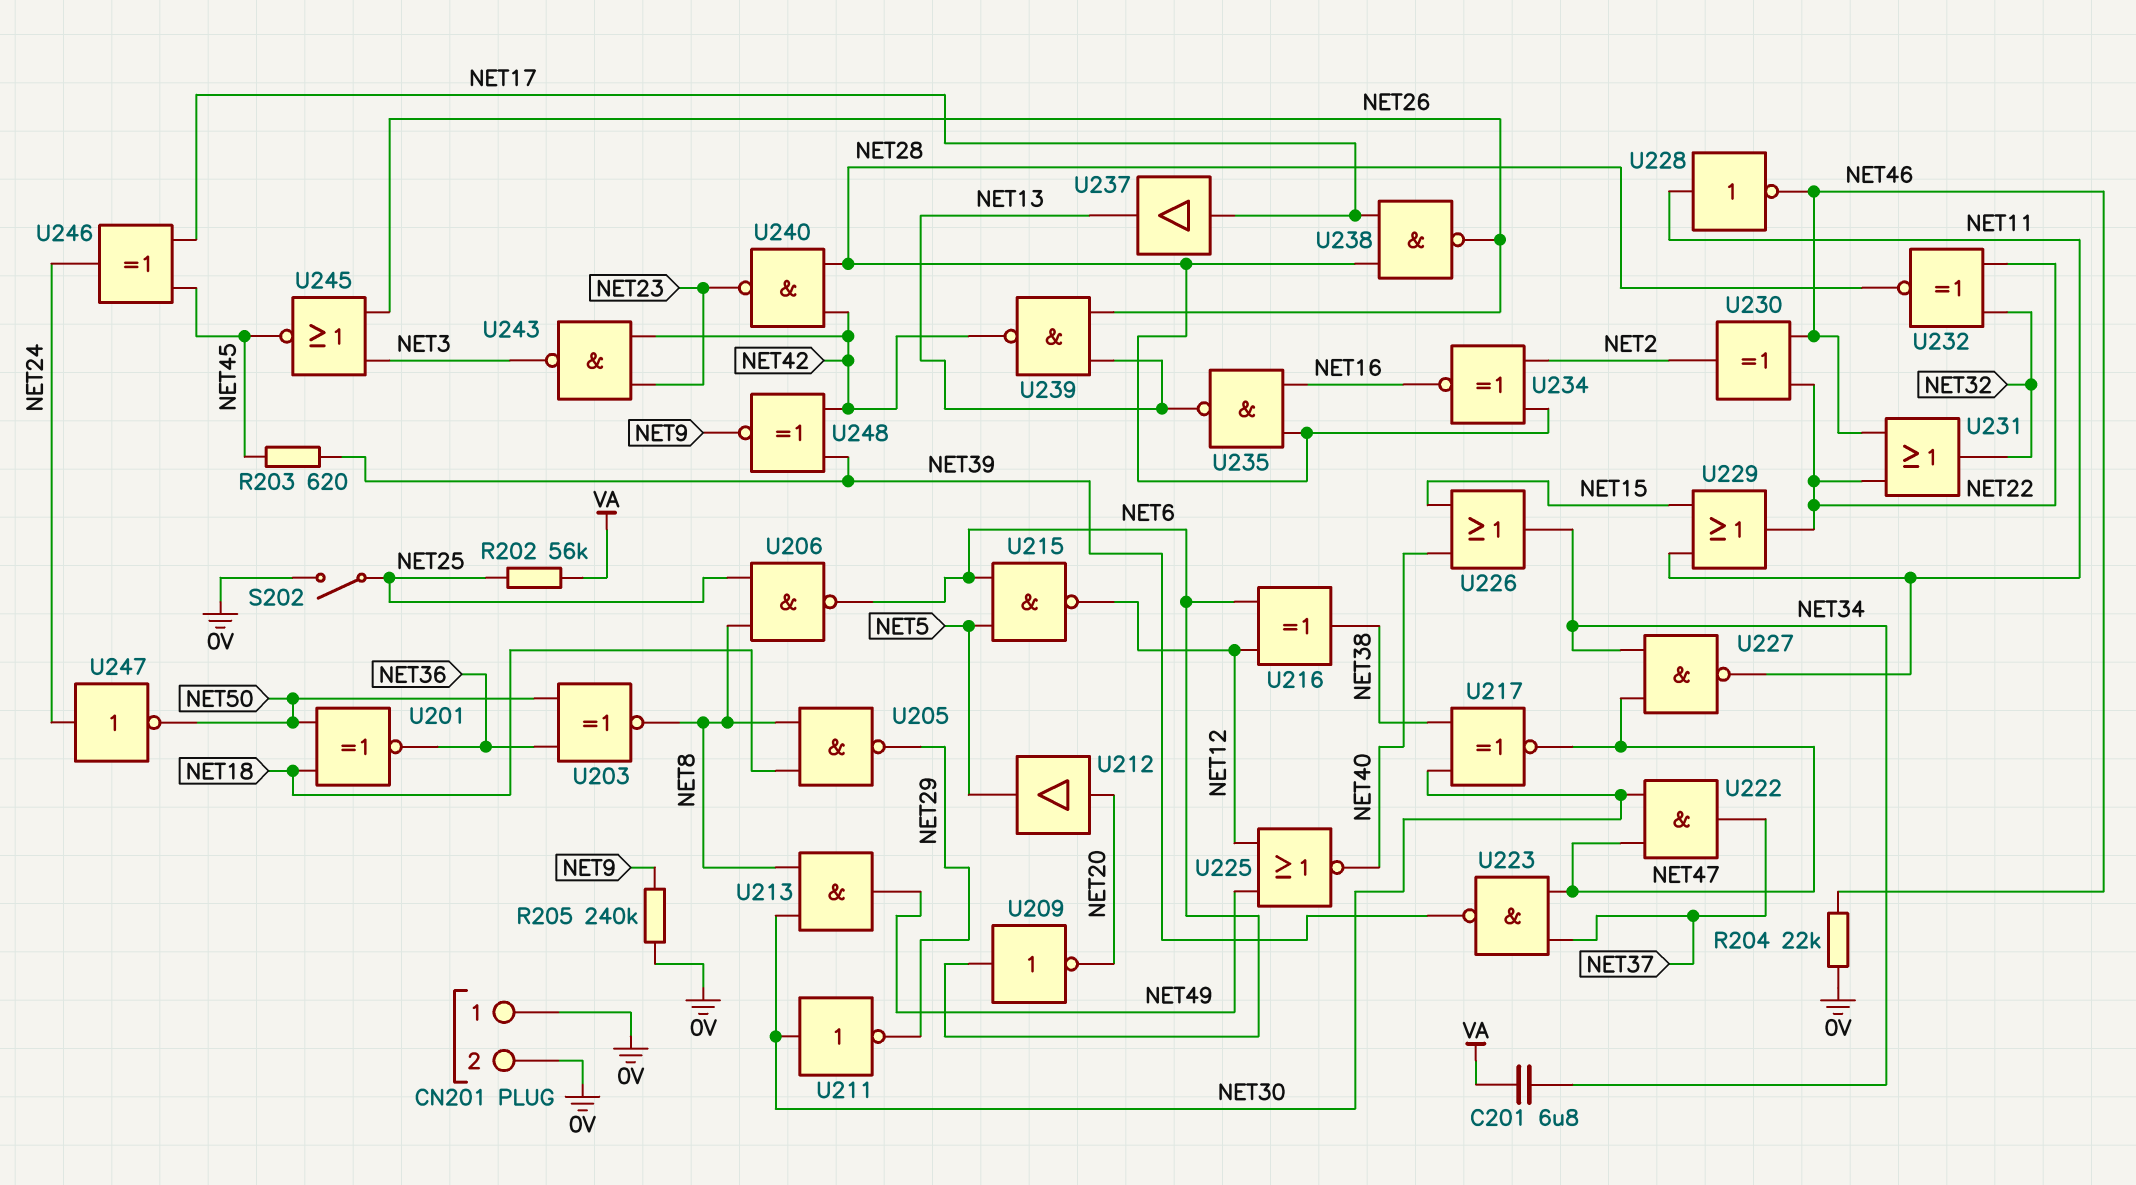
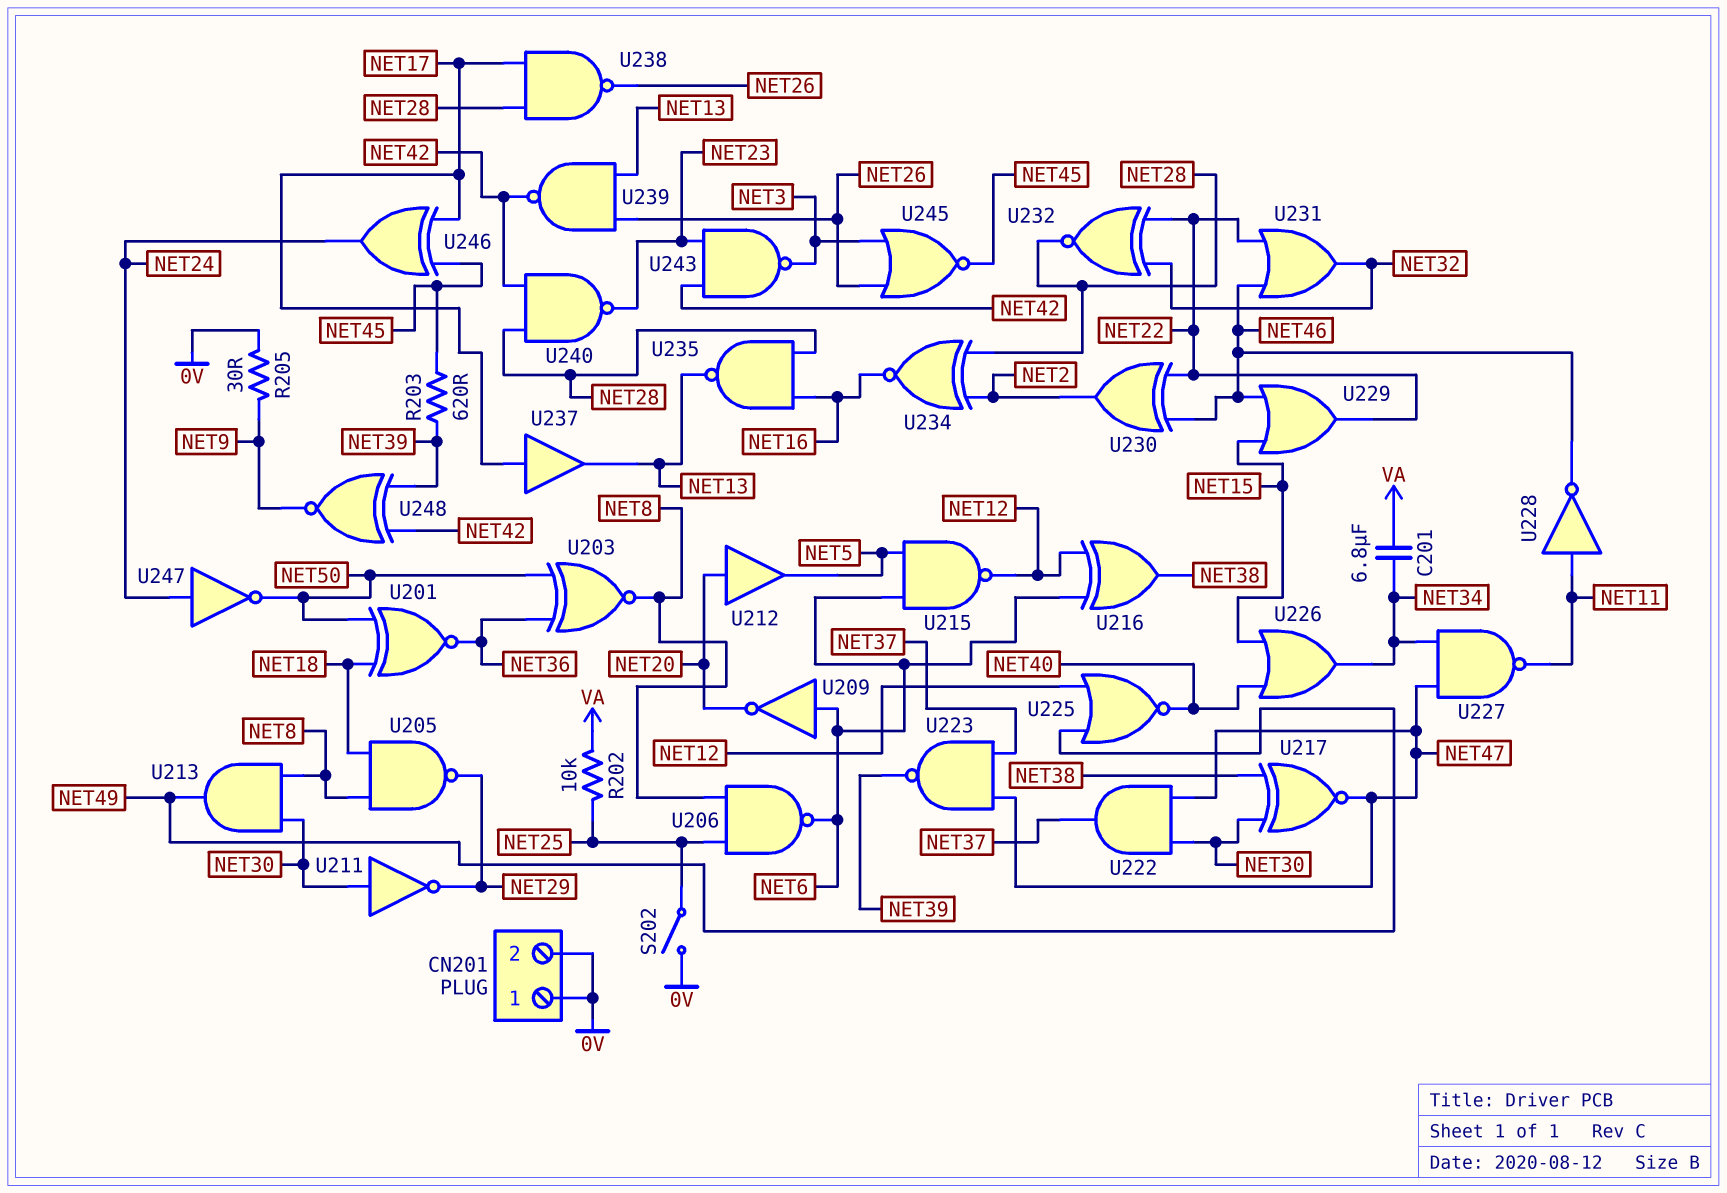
R202: 56k (NET25, VA) -> 10k (NET25, VA)
R204: 22k (0V, NET46) -> none
R205: 240k (0V, NET9) -> 30 (0V, NET9)
U229: OR (in NET11, in NET15, out NET22) -> OR (in NET15, in NET46, out NET22)

